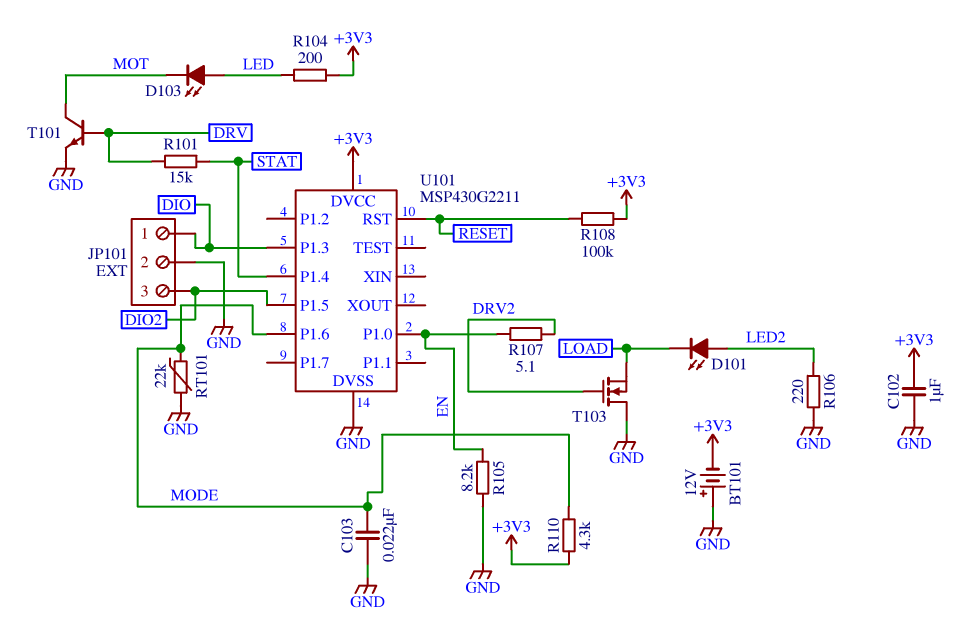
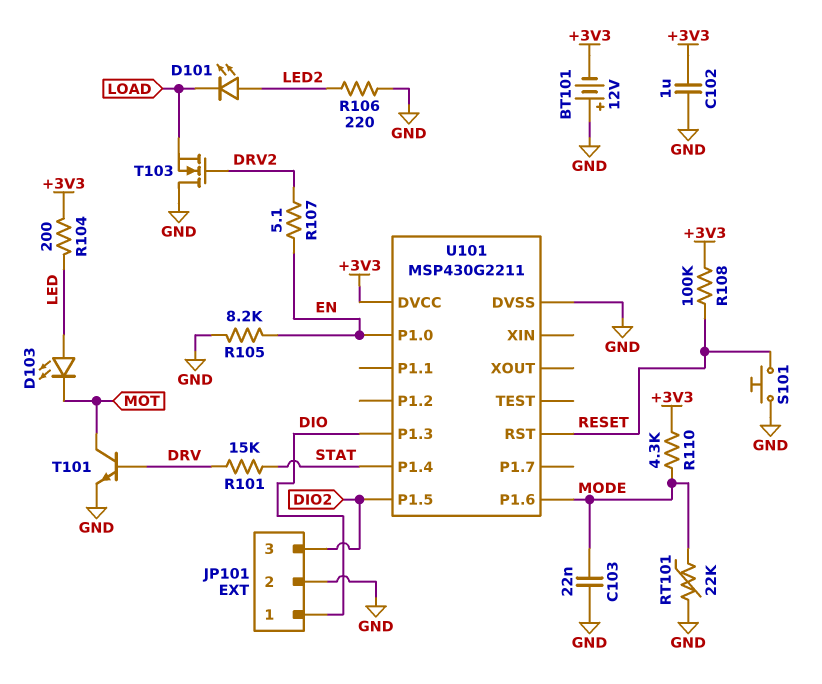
S101: none -> button (GND, RESET)

